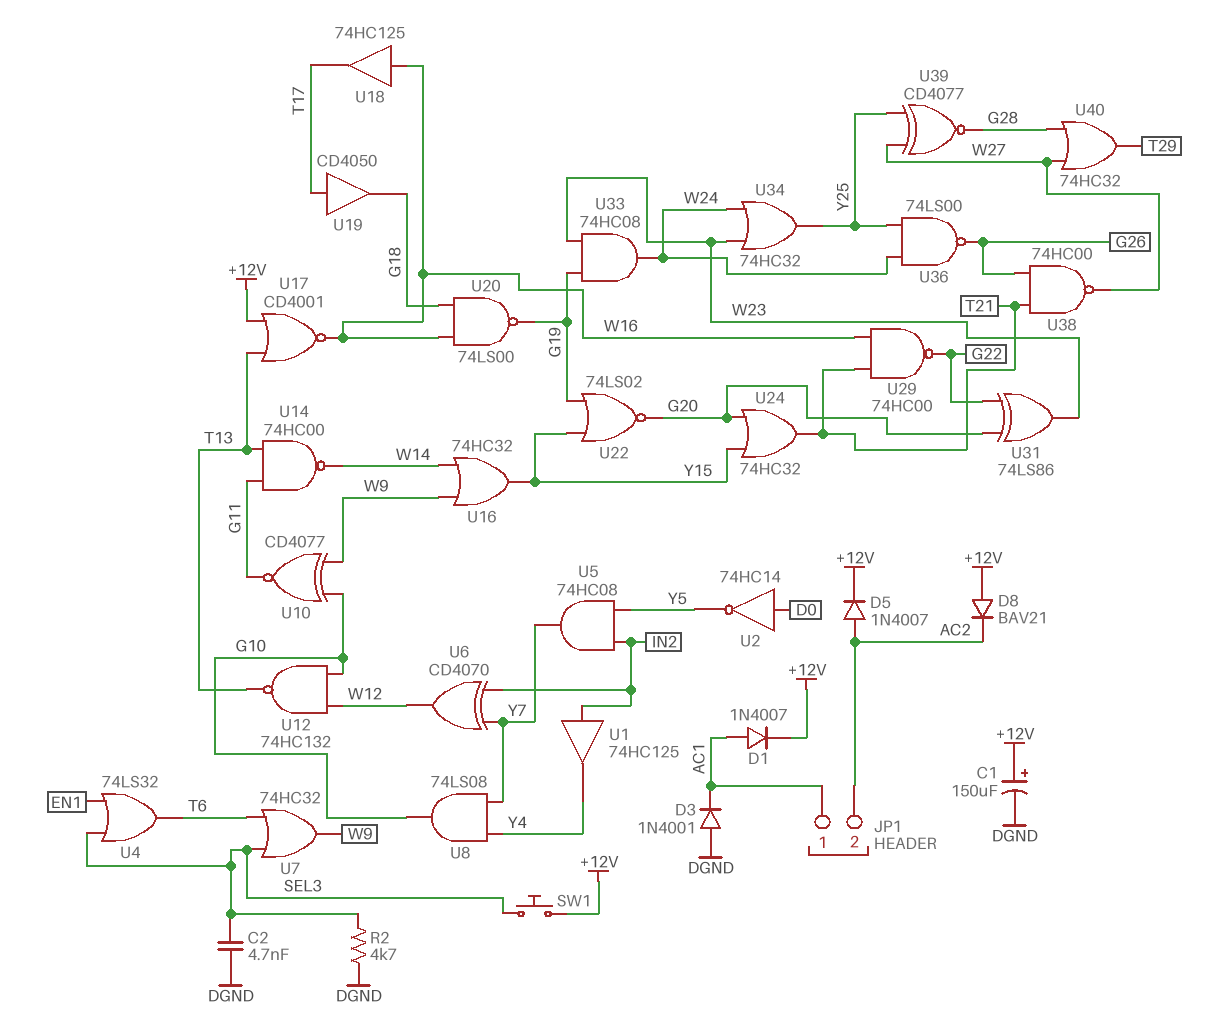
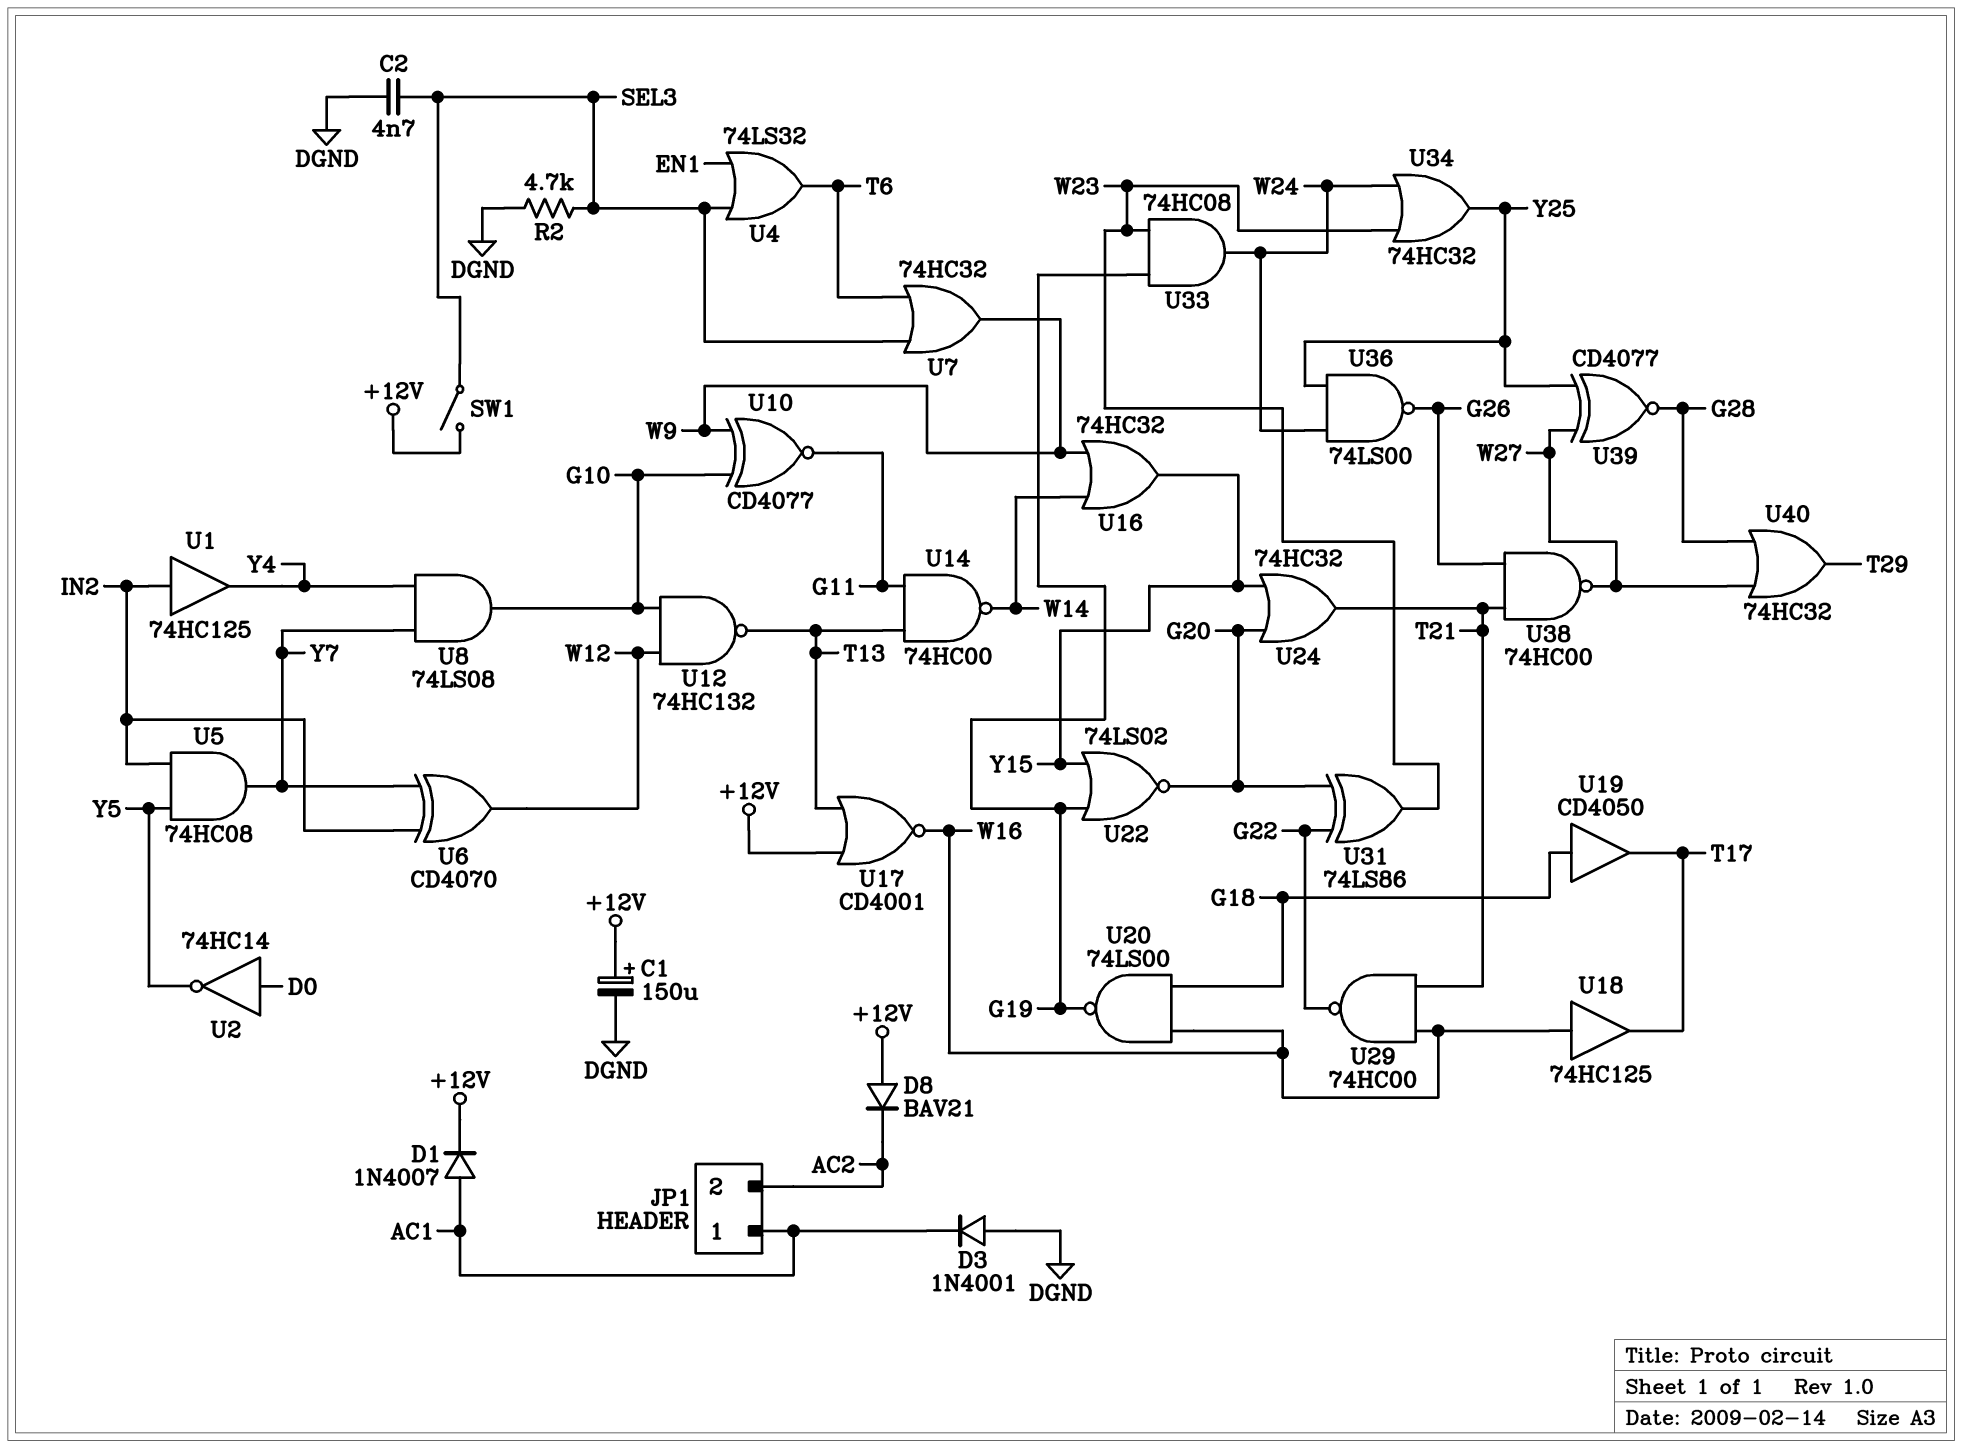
D5: diode 1N4007 (A AC2, K +12V) -> none
SW1: button (+12V, SEL3) -> switch (+12V, SEL3)
U19: buffer CD4050 (in T17, out G18) -> buffer CD4050 (in G18, out T17)

